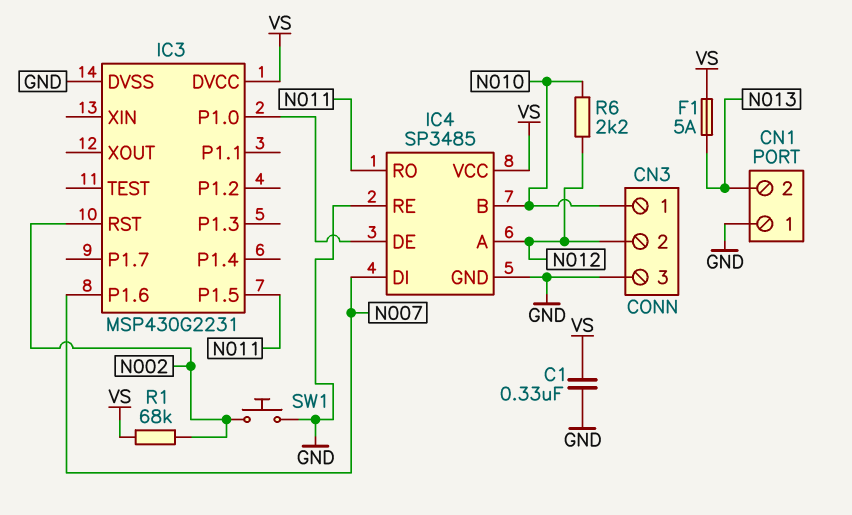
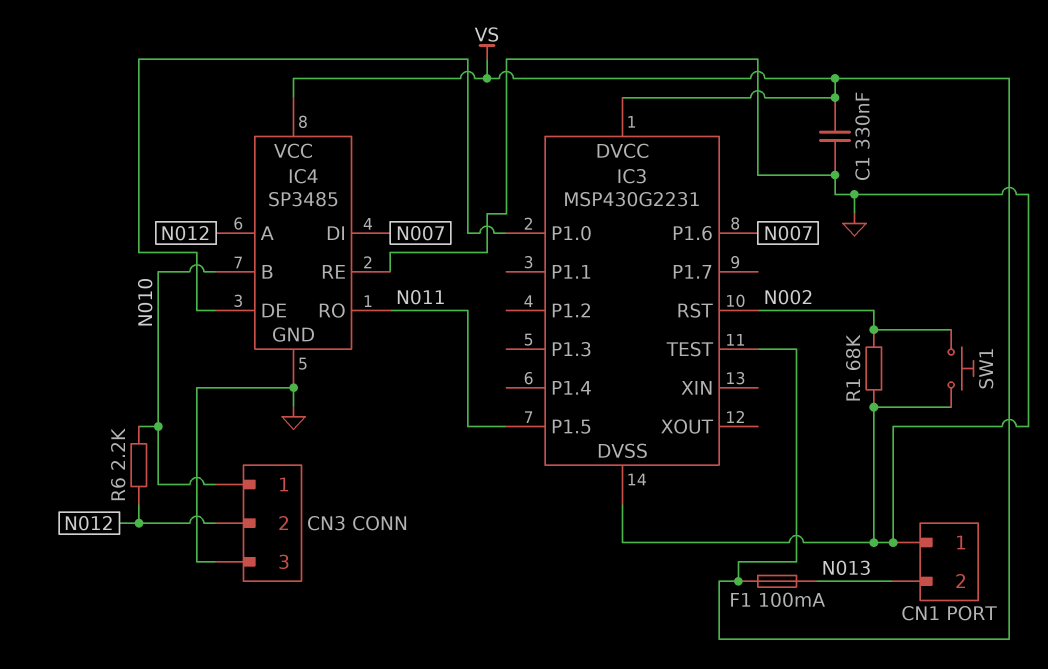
F1: 5A (N013, VS) -> 100mA (N013, VS)
IC3 pin TEST: none -> VS
R1: 68k (N002, VS) -> 68k (GND, N002)

